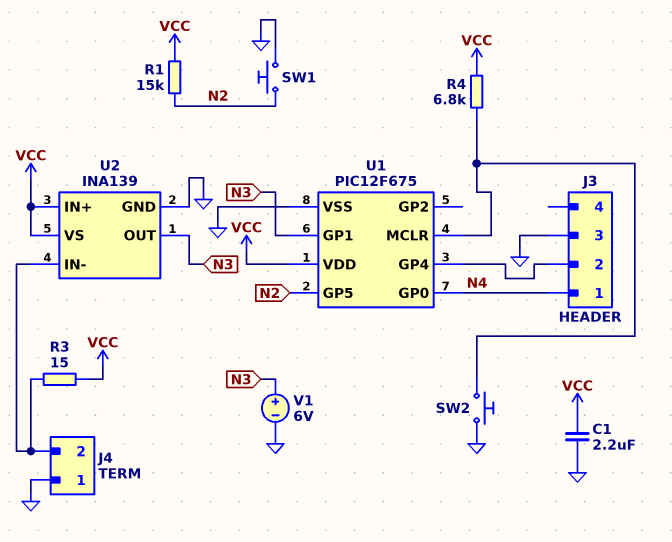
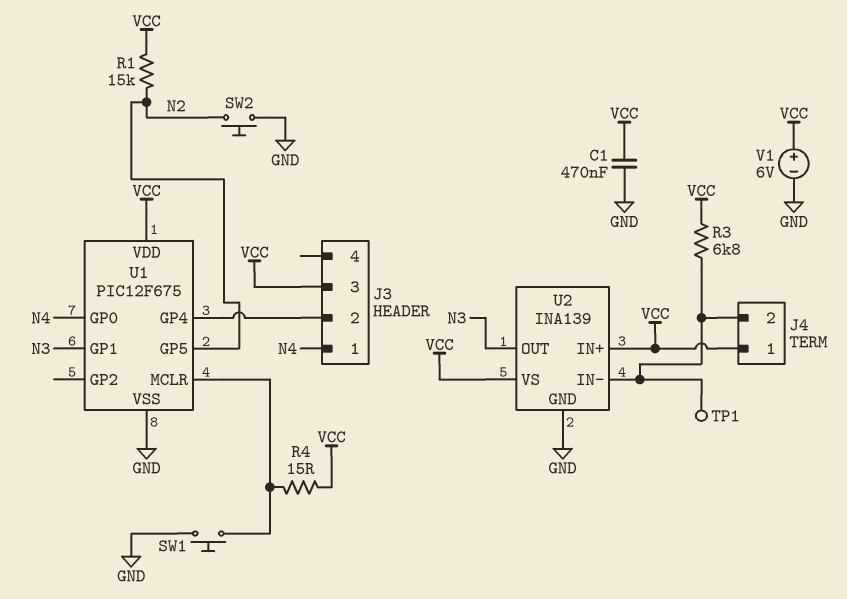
C1: 2.2uF (GND, VCC) -> 470nF (GND, VCC)
J3 pin 3: GND -> VCC
J4 pin 1: GND -> VCC
R3: 15 (J4/2, VCC) -> 6.8k (J4/2, VCC)
R4: 6.8k (U1/MCLR, VCC) -> 15 (U1/MCLR, VCC)
SW1: button (GND, N2) -> button (GND, U1/MCLR)
SW2: button (GND, U1/MCLR) -> button (GND, N2)
TP1: none -> test point (J4/2)
V1: 6V (plus N3, minus GND) -> 6V (plus VCC, minus GND)

